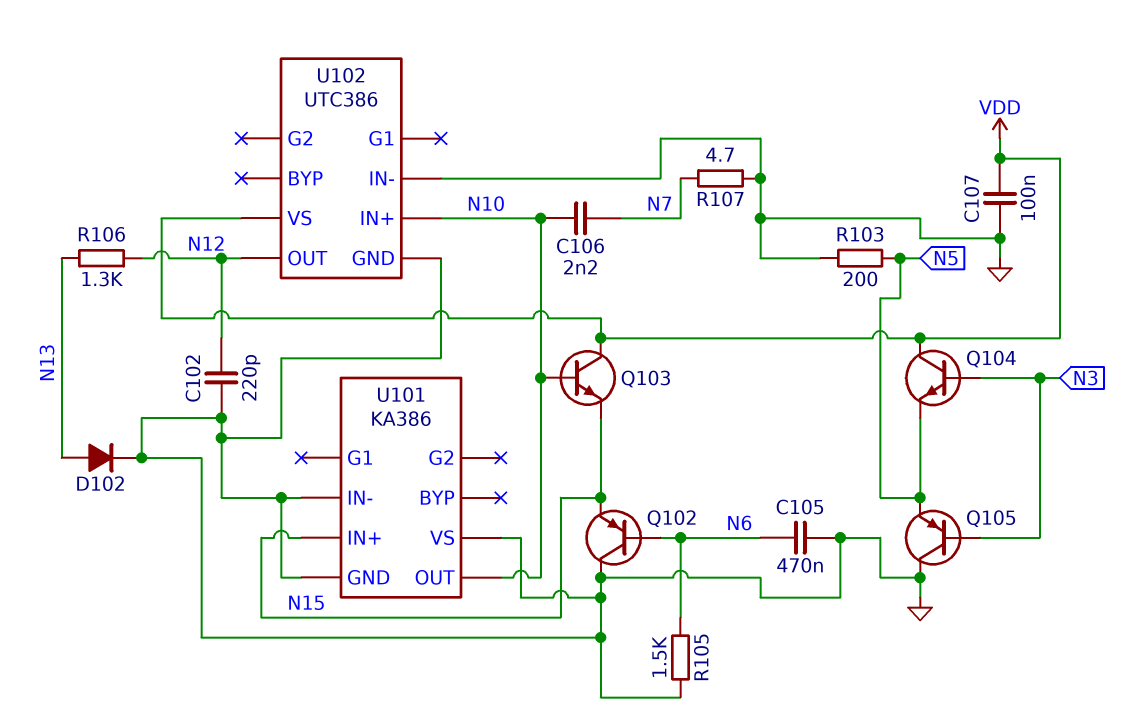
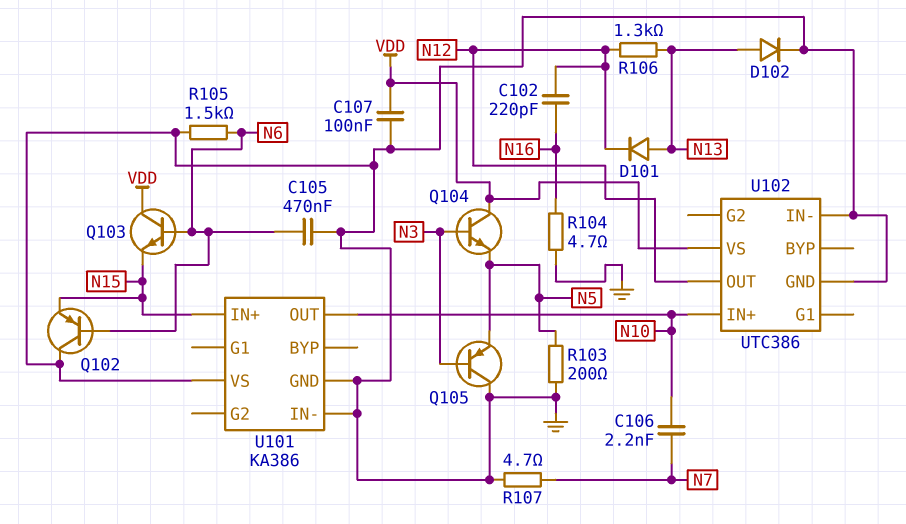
C102: 220pF (GND, N12) -> 220pF (N12, N16)
D101: none -> diode (A N13, K N12)
Q103: NPN (B N10, C VDD, E N15) -> NPN (B N6, C VDD, E N15)
R104: none -> 4.7 (GND, N16)

